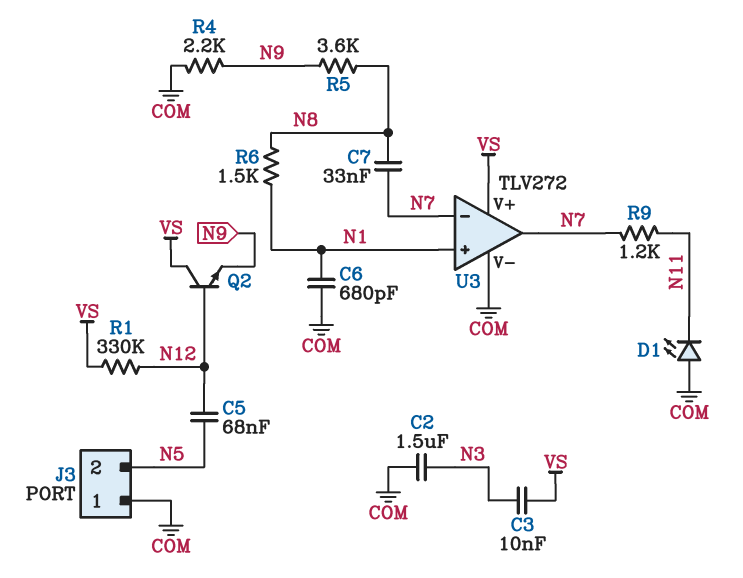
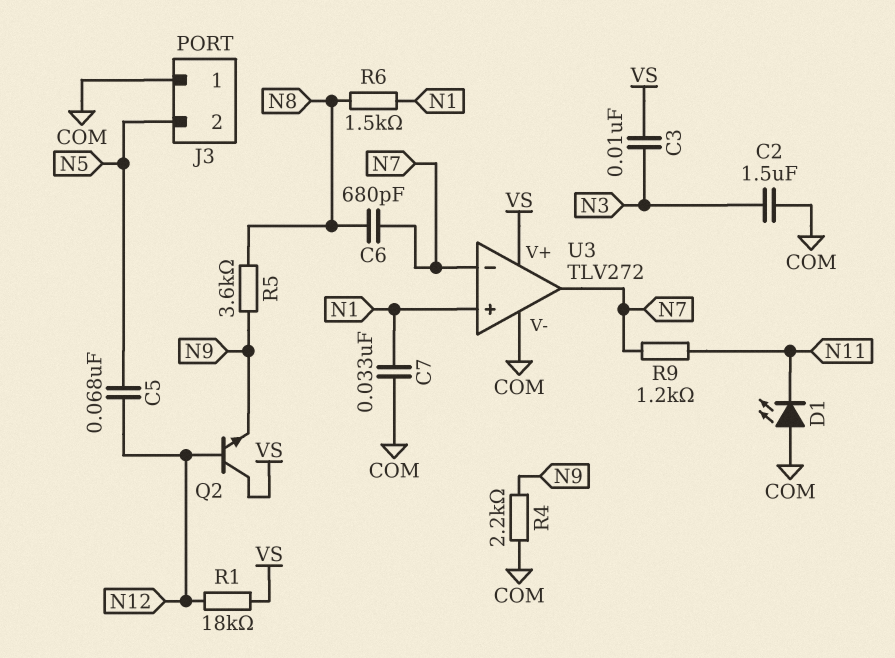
C6: 680pF (COM, N1) -> 680pF (N7, N8)
C7: 33nF (N7, N8) -> 33nF (COM, N1)
R1: 330k (N12, VS) -> 18k (N12, VS)

